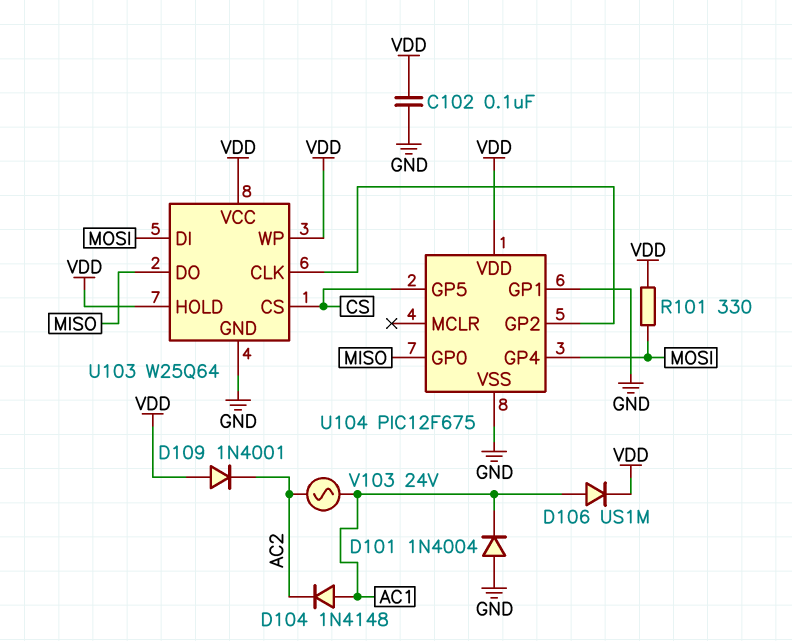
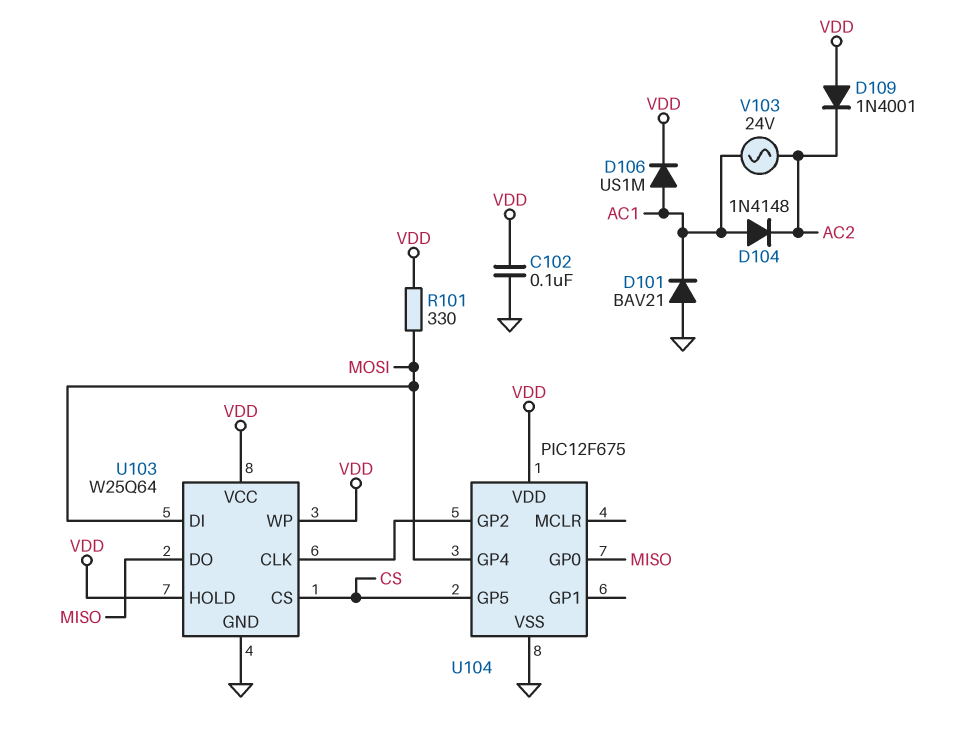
D101: diode 1N4004 (A GND, K AC1) -> diode BAV21 (A GND, K AC1)
U104 pin GP1: GND -> none

